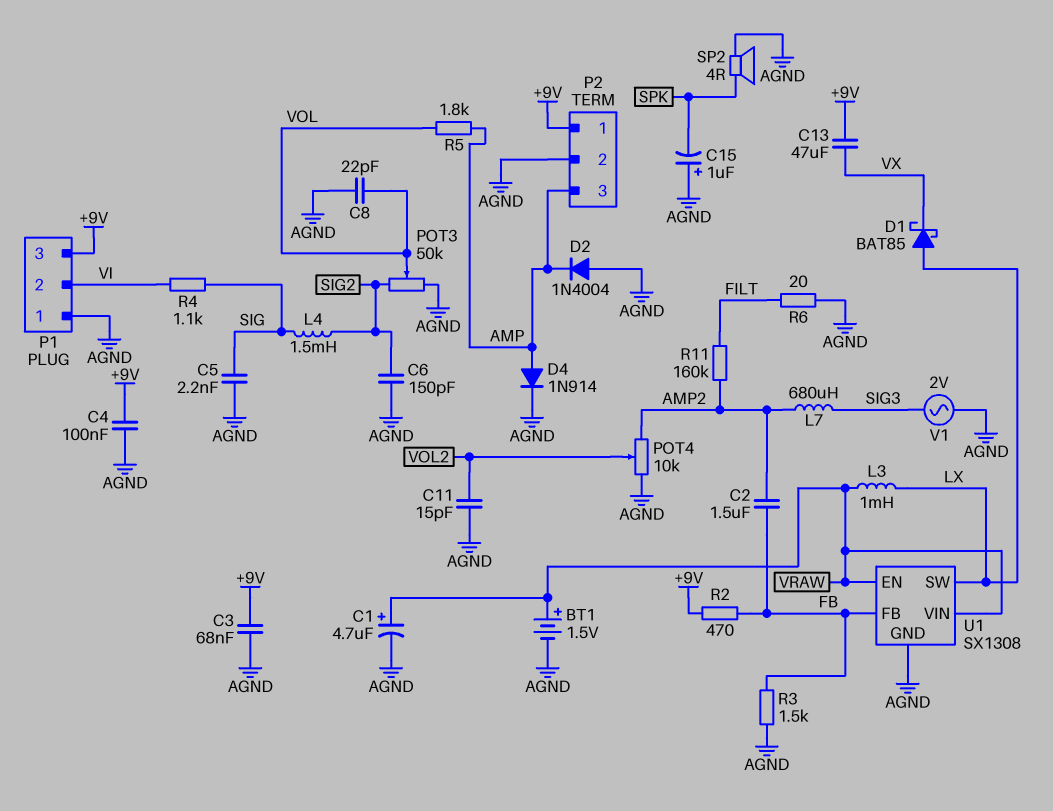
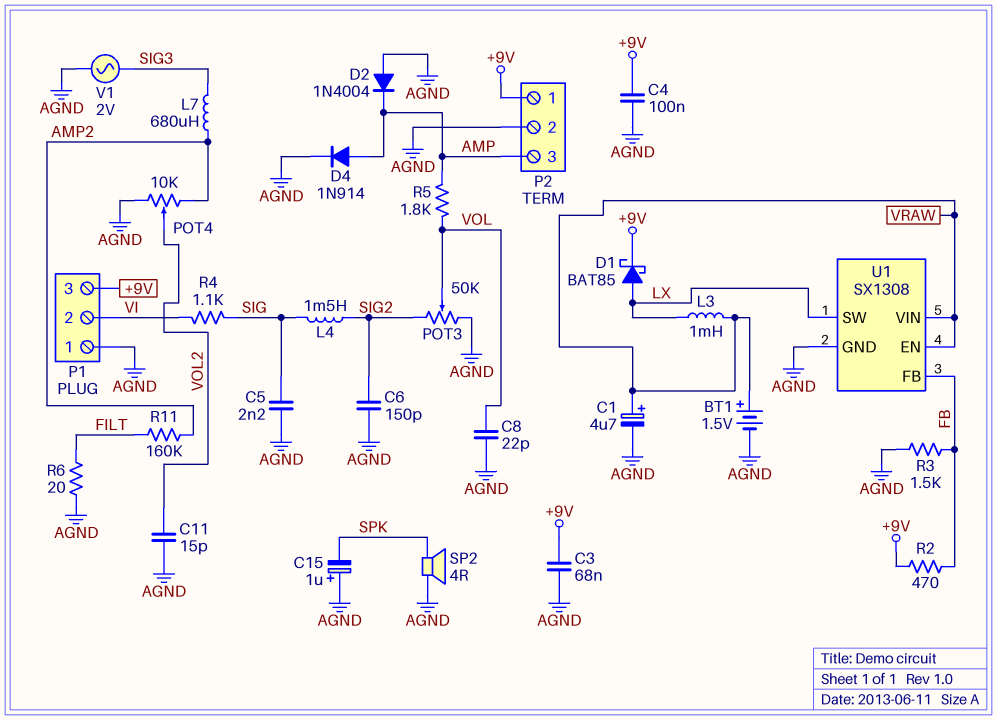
C2: 1.5uF (AMP2, FB) -> none
C13: 47uF (+9V, VX) -> none
D1: schottky BAT85 (A LX, K VX) -> schottky BAT85 (A LX, K +9V)

